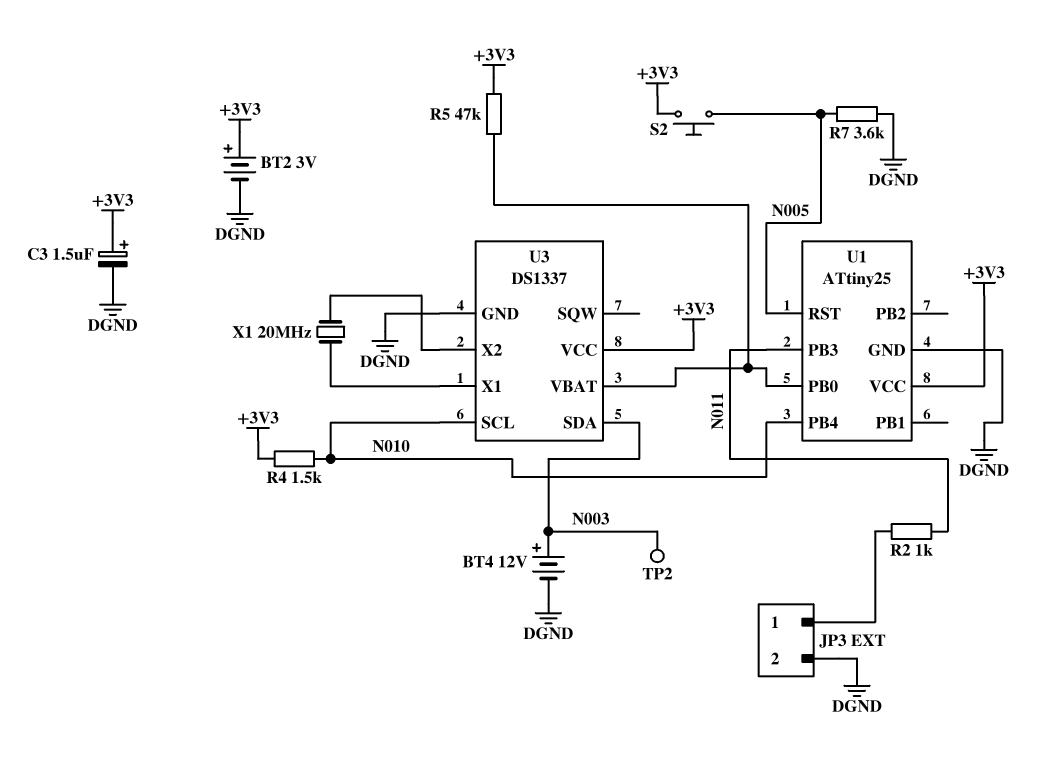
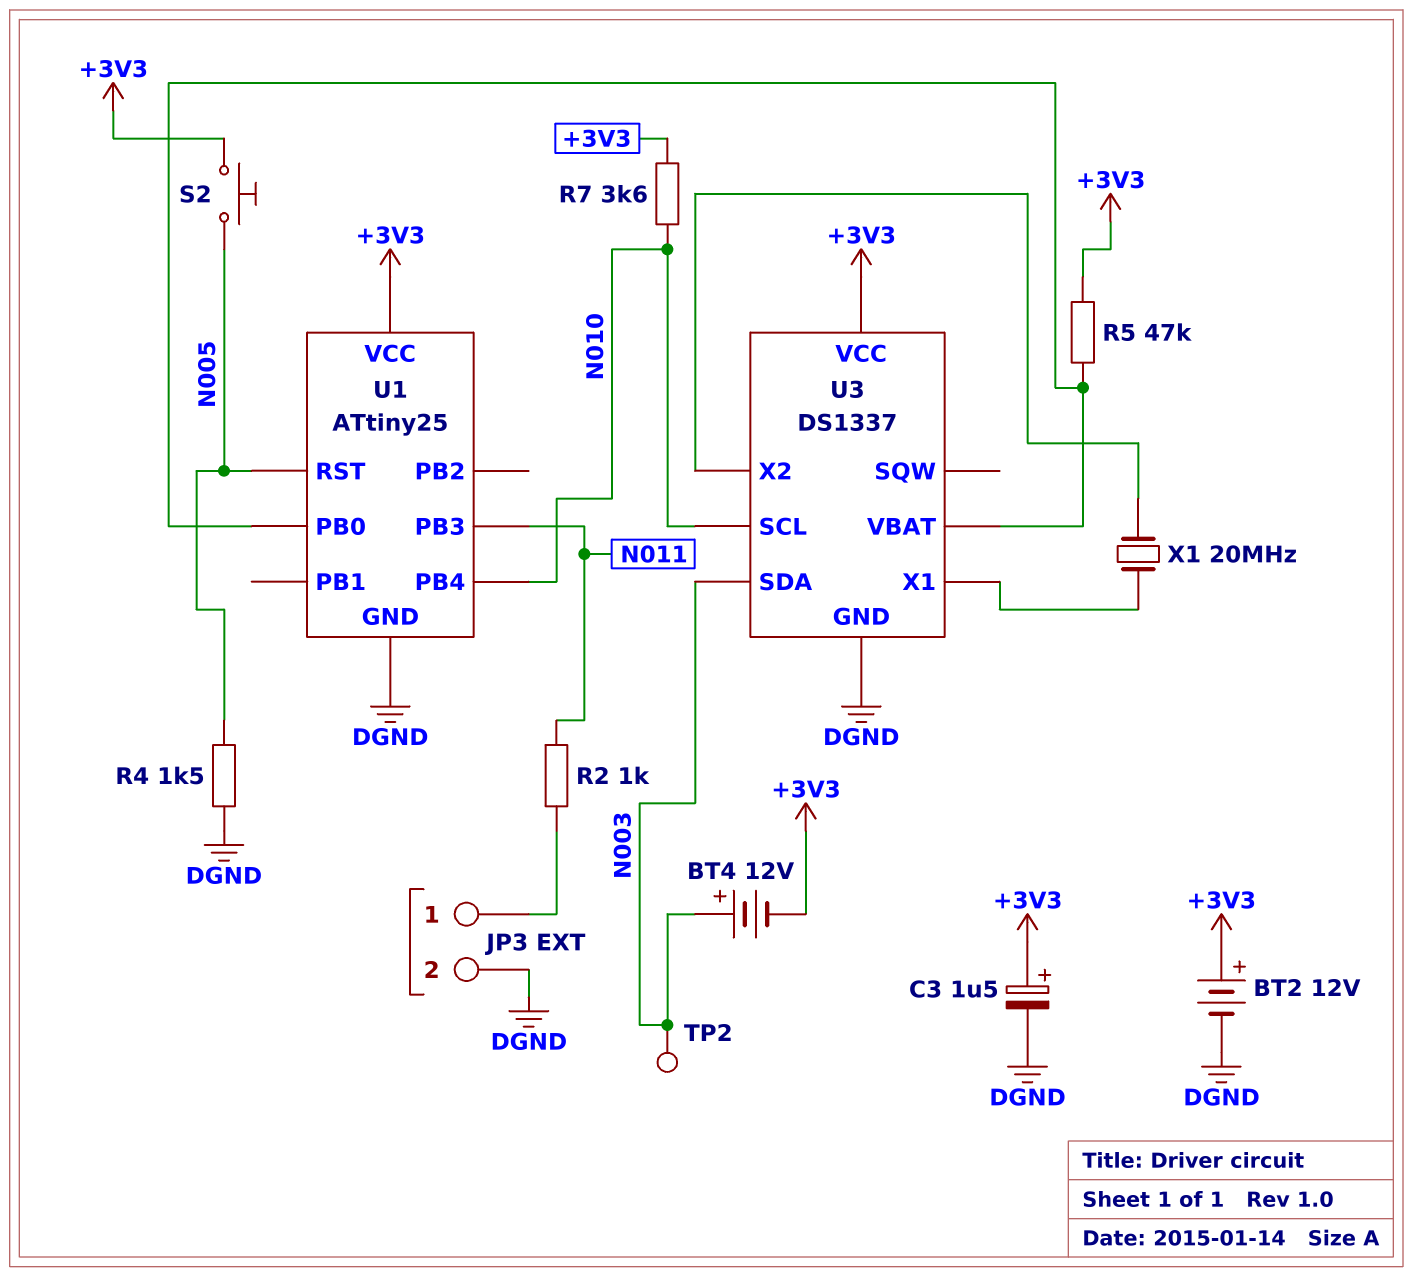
BT2: 3V (plus +3V3, minus DGND) -> 12V (plus +3V3, minus DGND)
BT4: 12V (plus N003, minus DGND) -> 12V (plus N003, minus +3V3)
R4: 1.5k (+3V3, N010) -> 1.5k (DGND, N005)
R7: 3.6k (DGND, N005) -> 3.6k (+3V3, N010)

